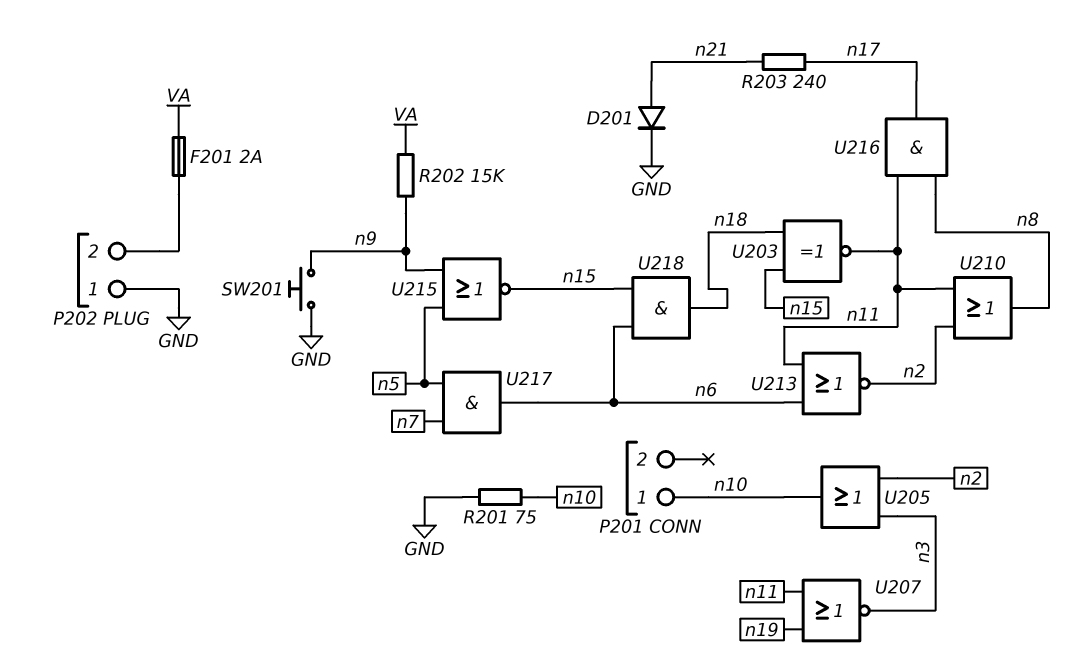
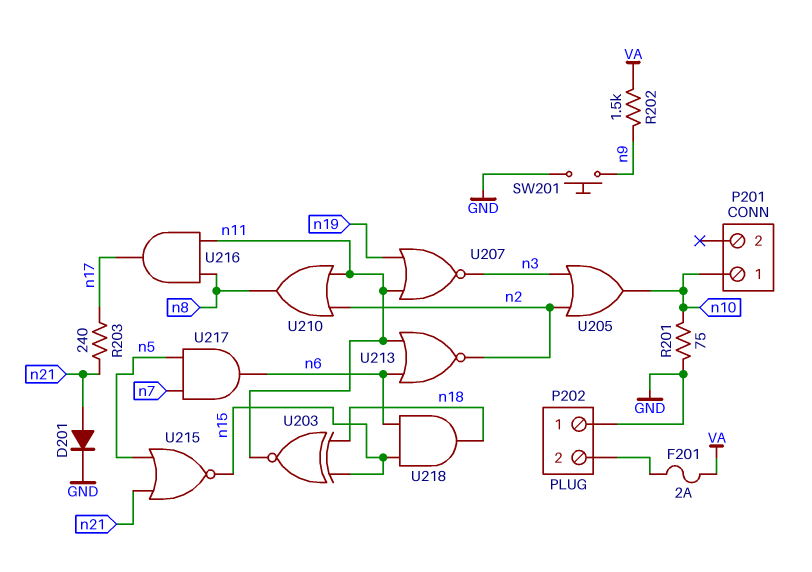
R202: 15k (VA, n9) -> 1.5k (VA, n9)
U215: NOR (in n5, in n9, out n15) -> NOR (in n5, in n21, out n15)

